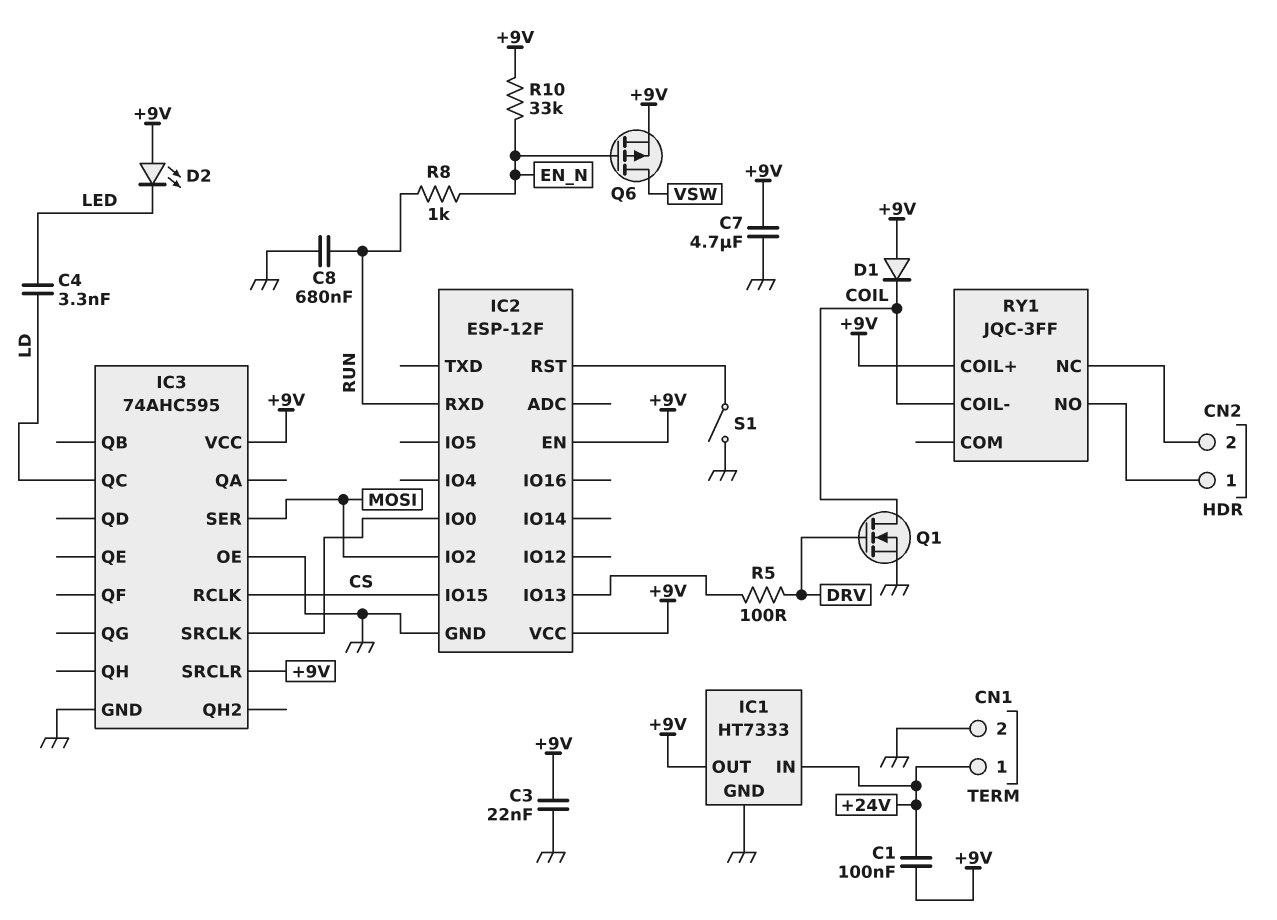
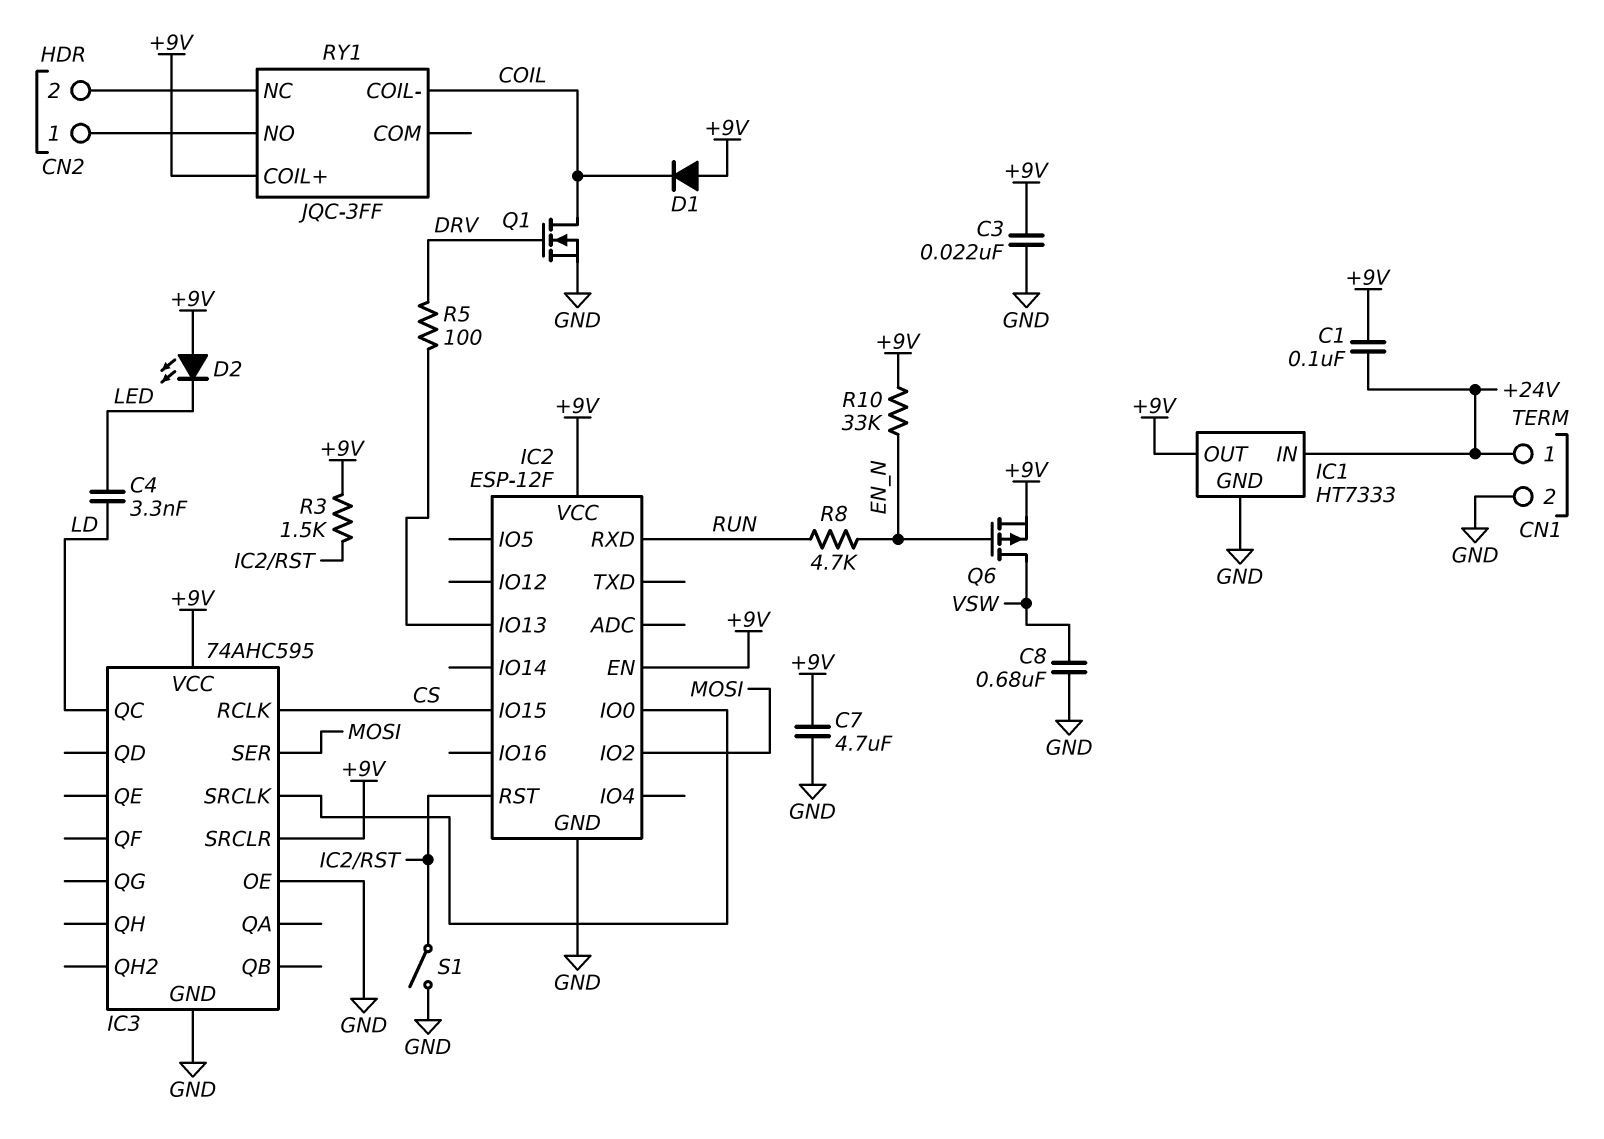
C8: 680nF (GND, RUN) -> 680nF (GND, VSW)
R3: none -> 1.5k (+9V, IC2/RST)
R8: 1k (EN_N, RUN) -> 4.7k (EN_N, RUN)

